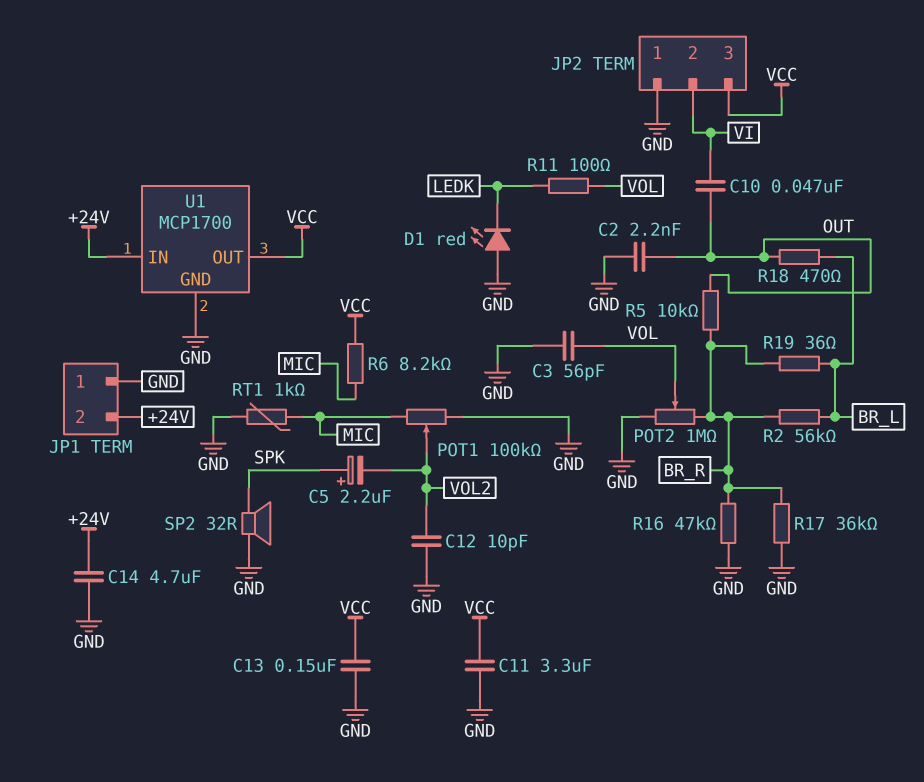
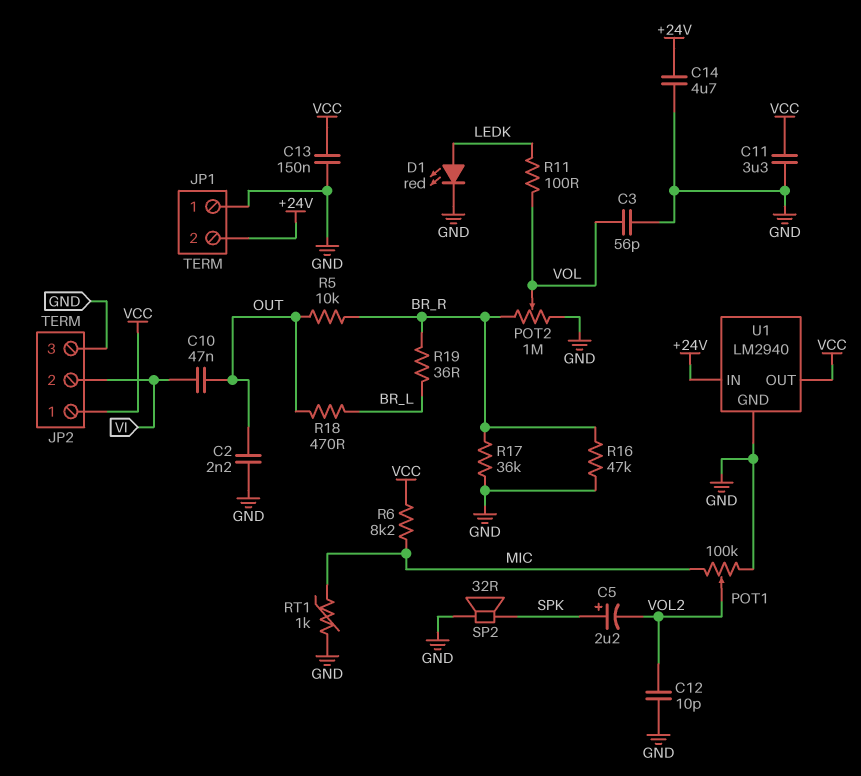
D1: LED red (A GND, K LEDK) -> LED red (A LEDK, K GND)
JP2 pin 1: GND -> VCC
JP2 pin 3: VCC -> GND
R2: 56k (BR_L, BR_R) -> none
U1: MCP1700 -> LM2940

